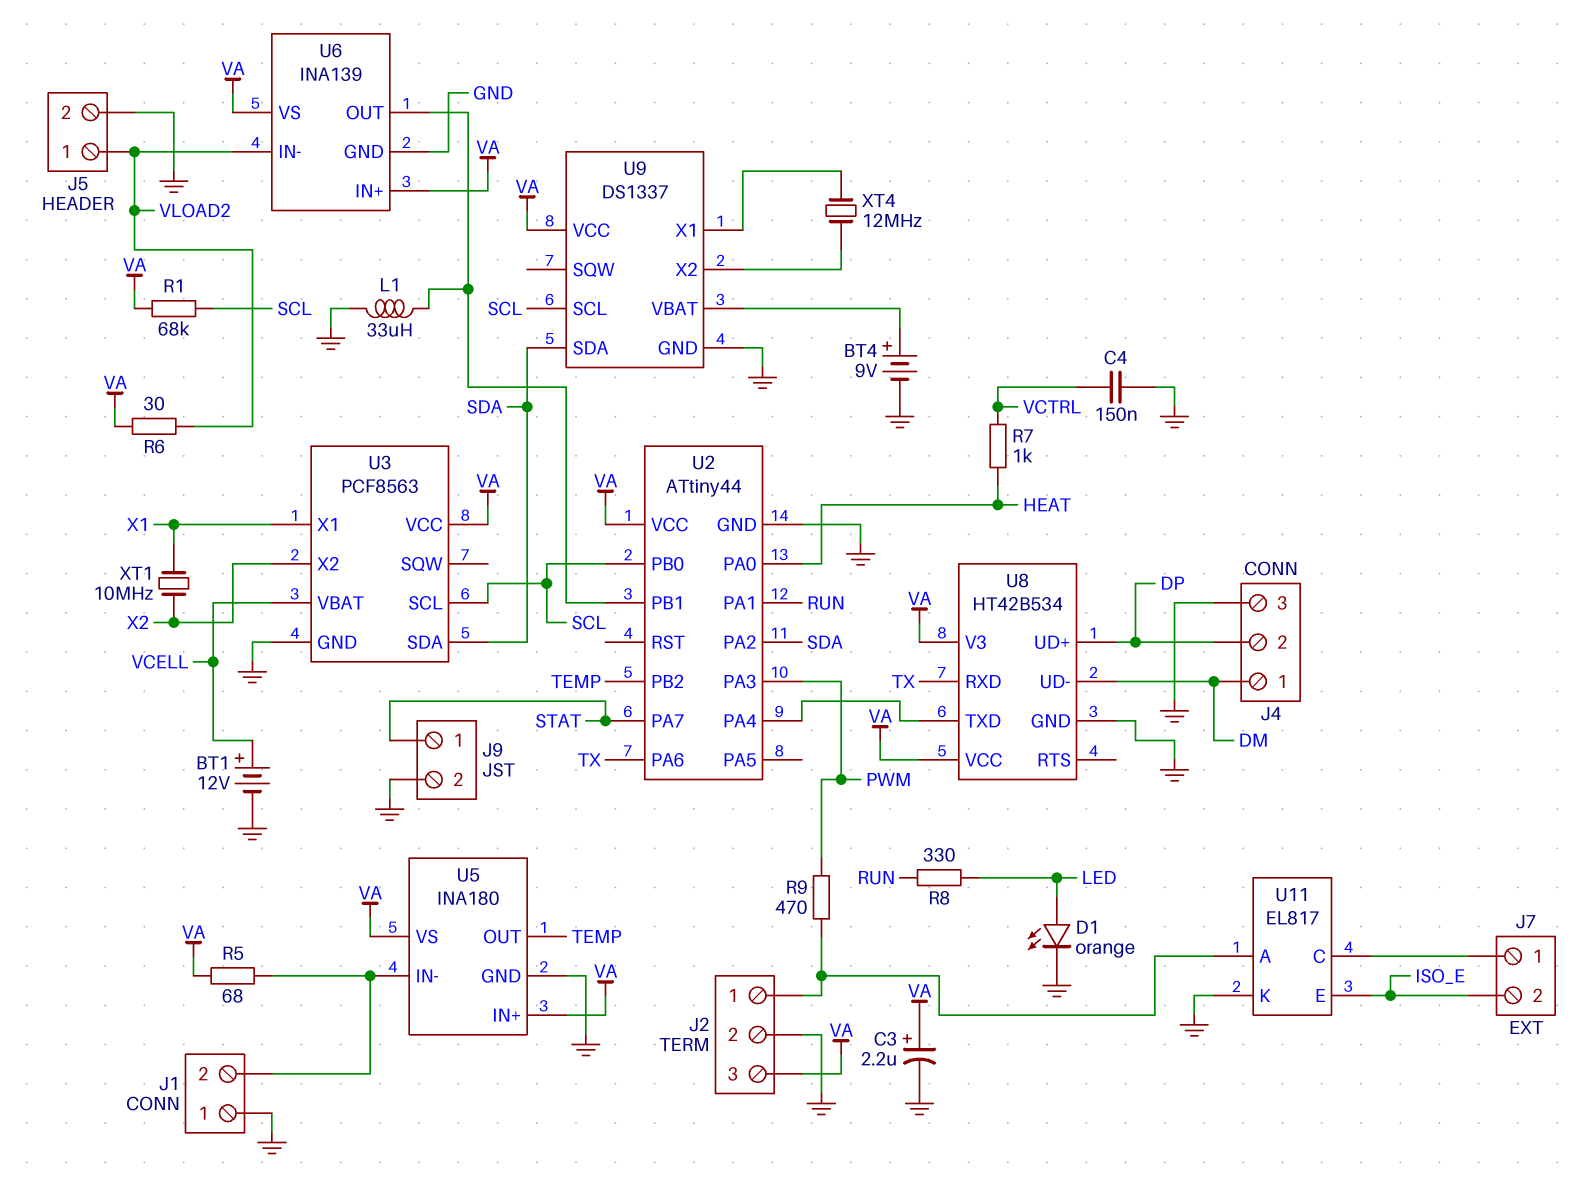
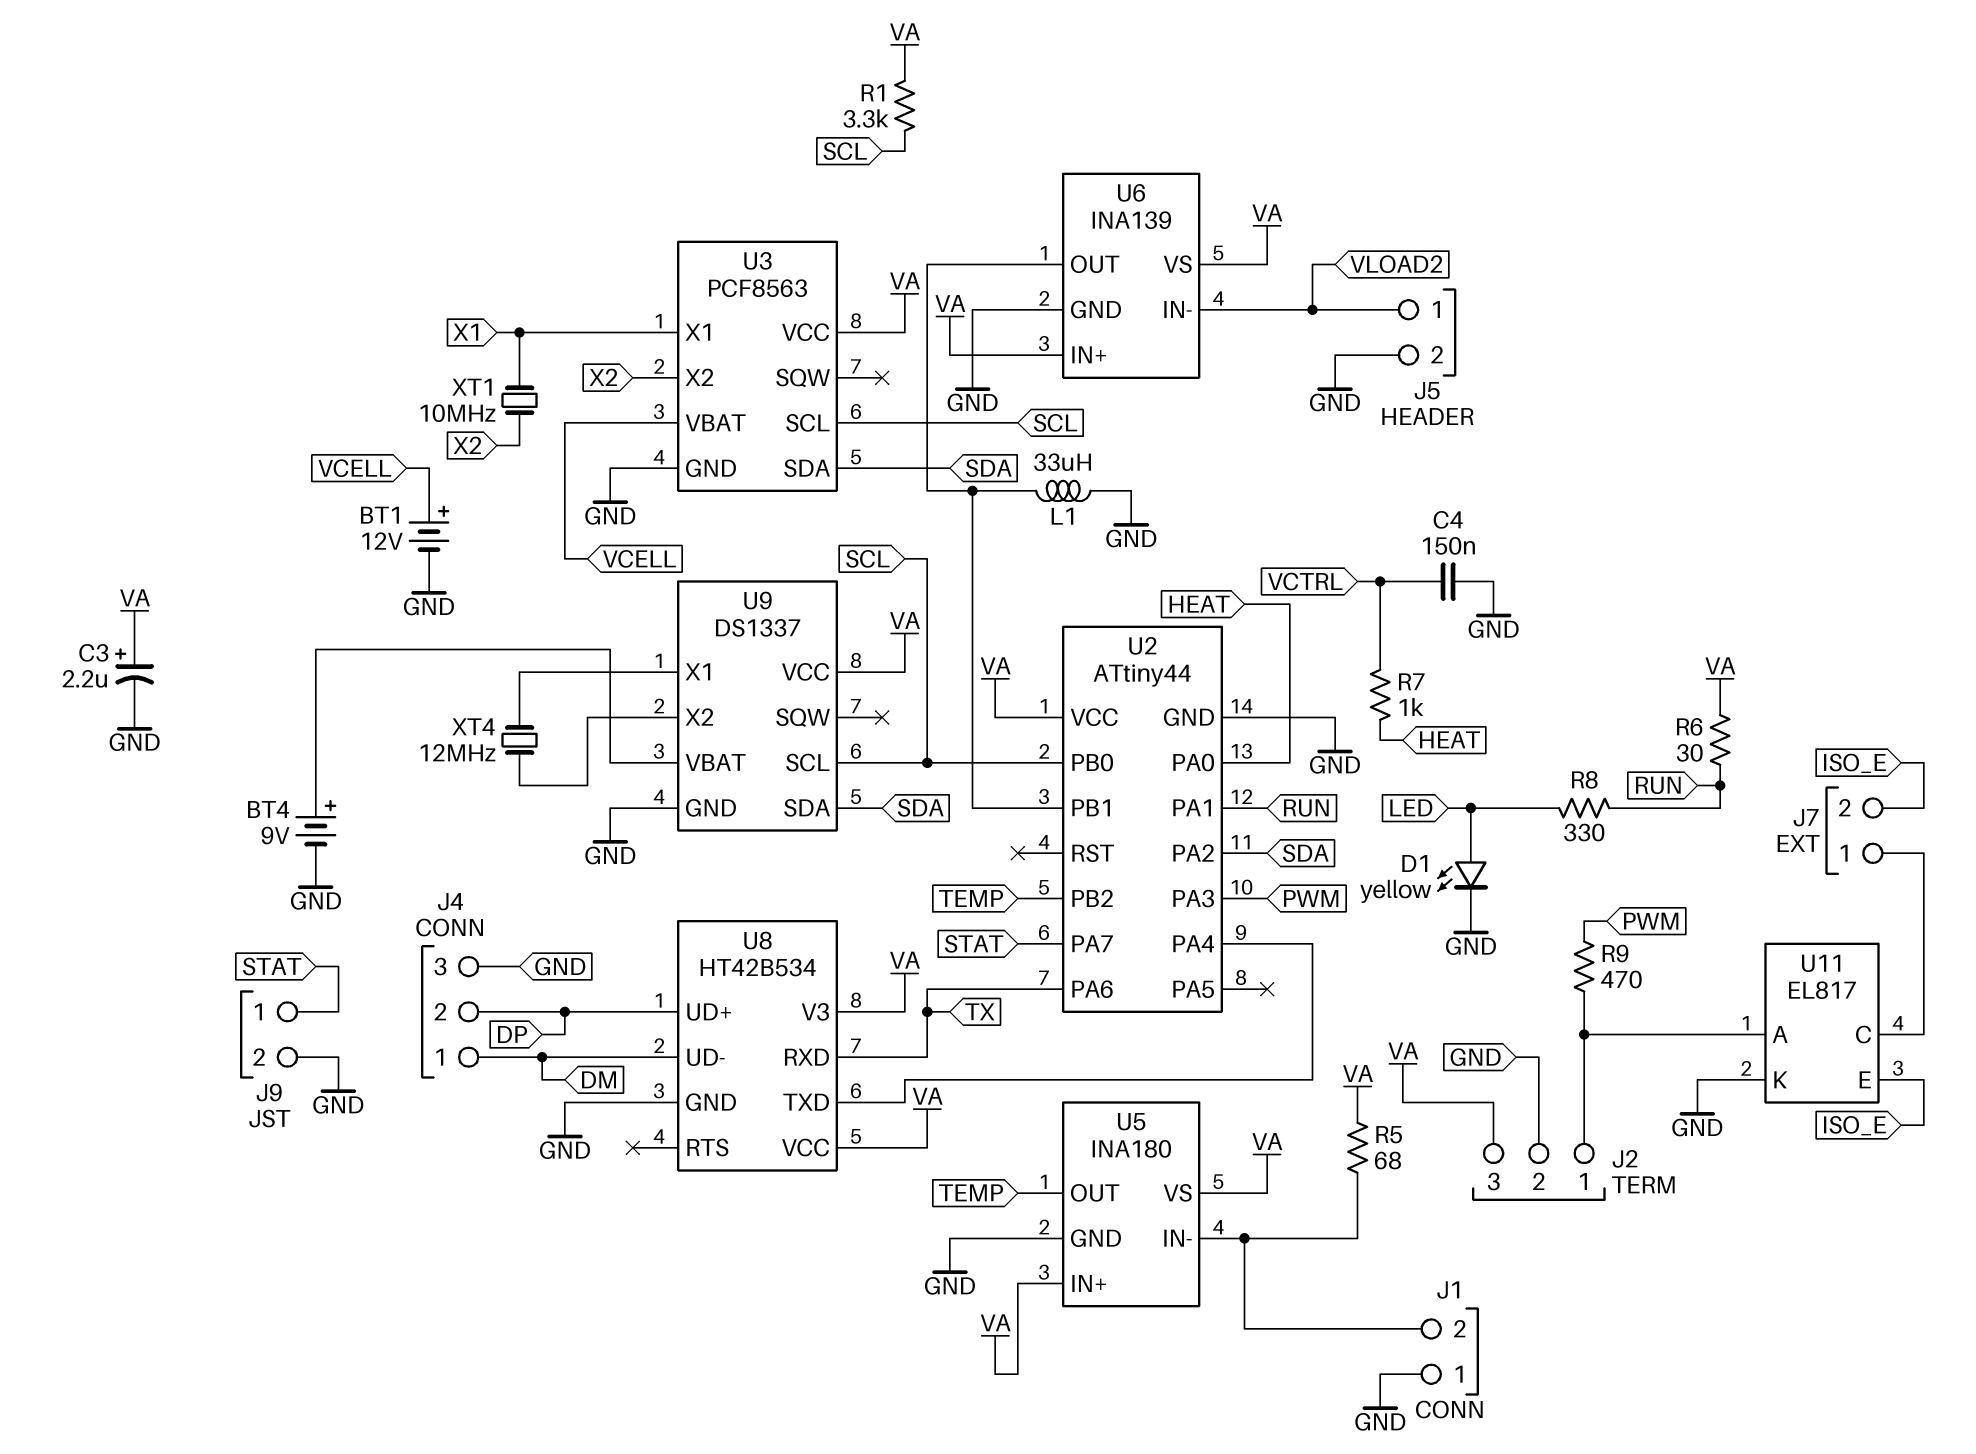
D1: LED orange (A LED, K GND) -> LED yellow (A LED, K GND)
R1: 68k (SCL, VA) -> 3.3k (SCL, VA)
R6: 30 (VA, VLOAD2) -> 30 (RUN, VA)

